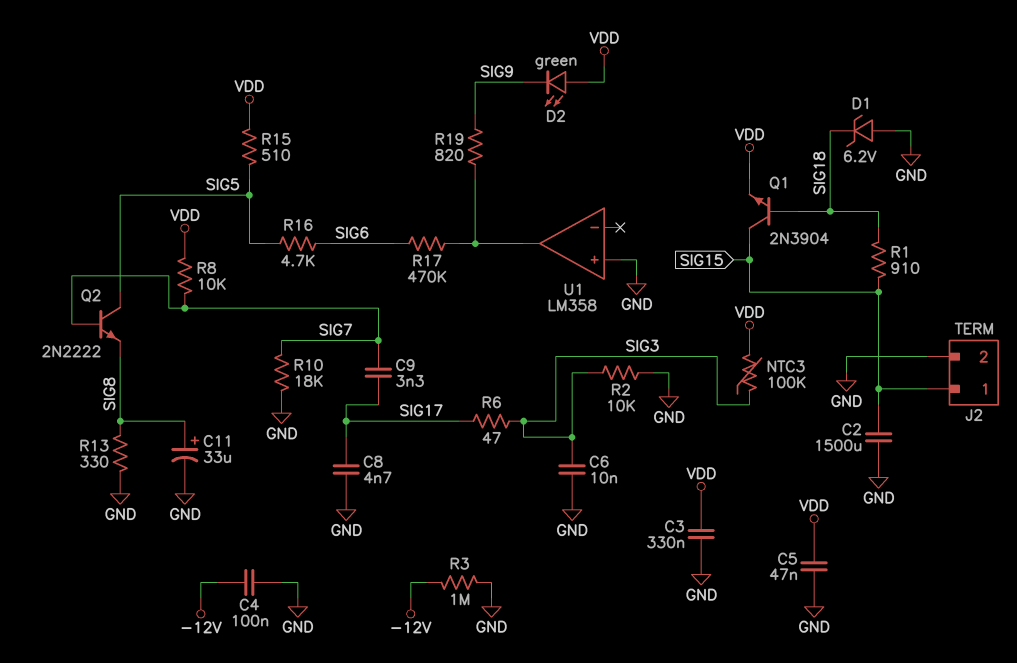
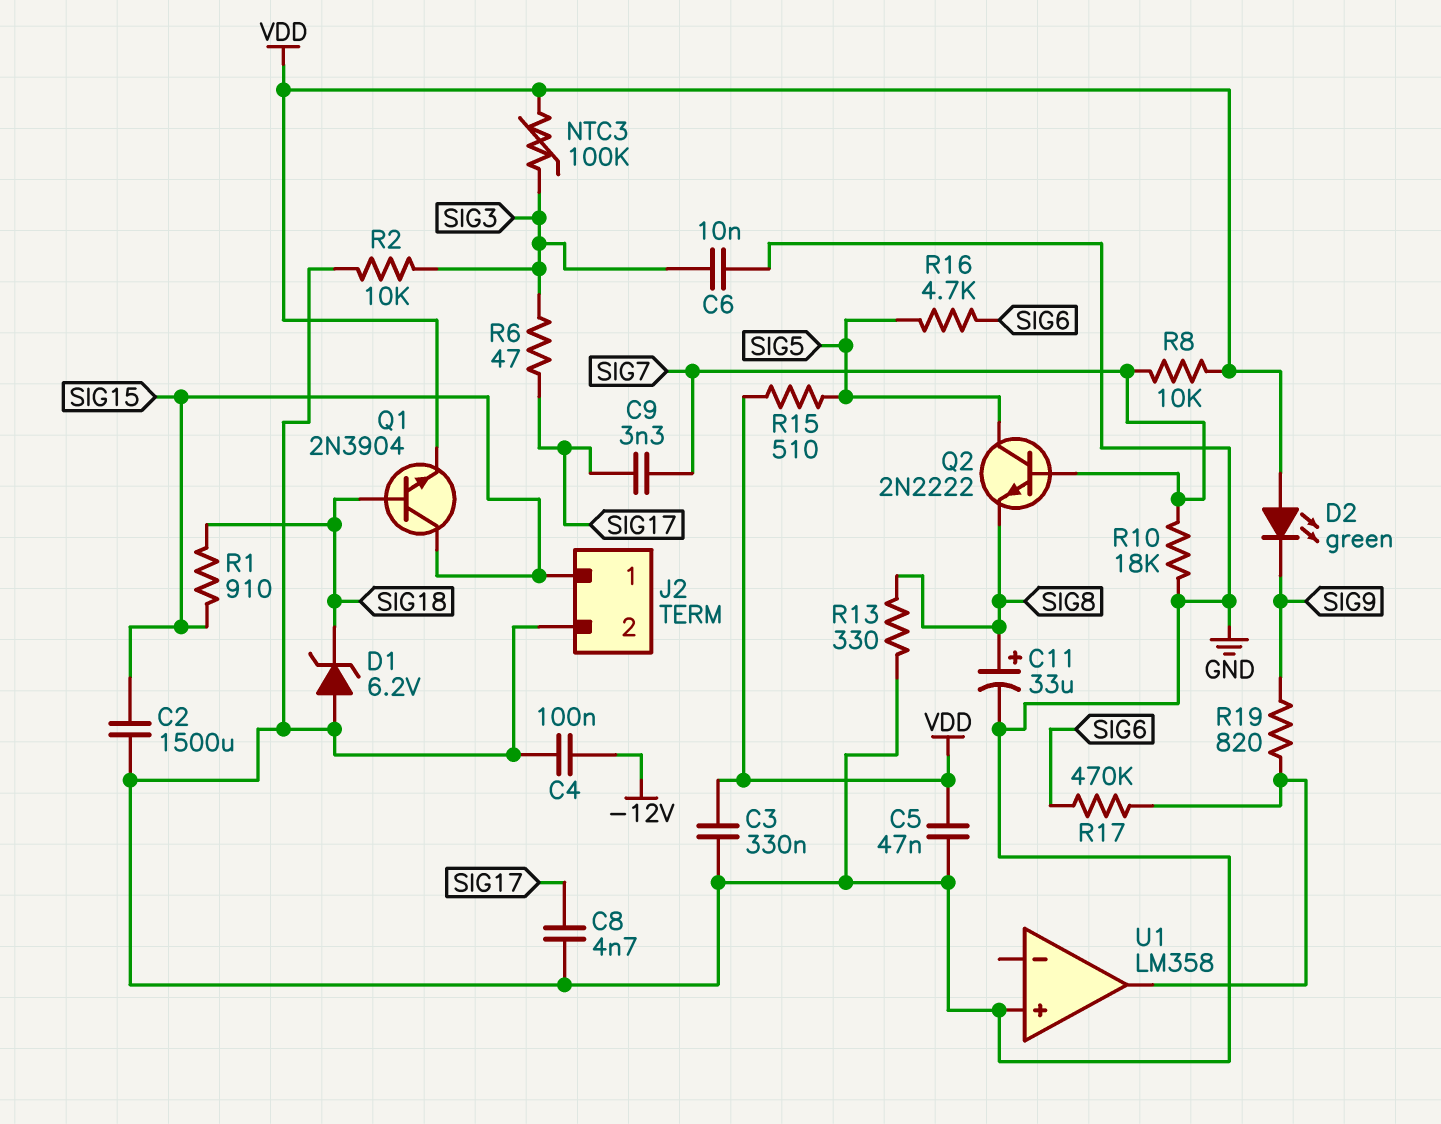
R3: 1M (-12V, GND) -> none

